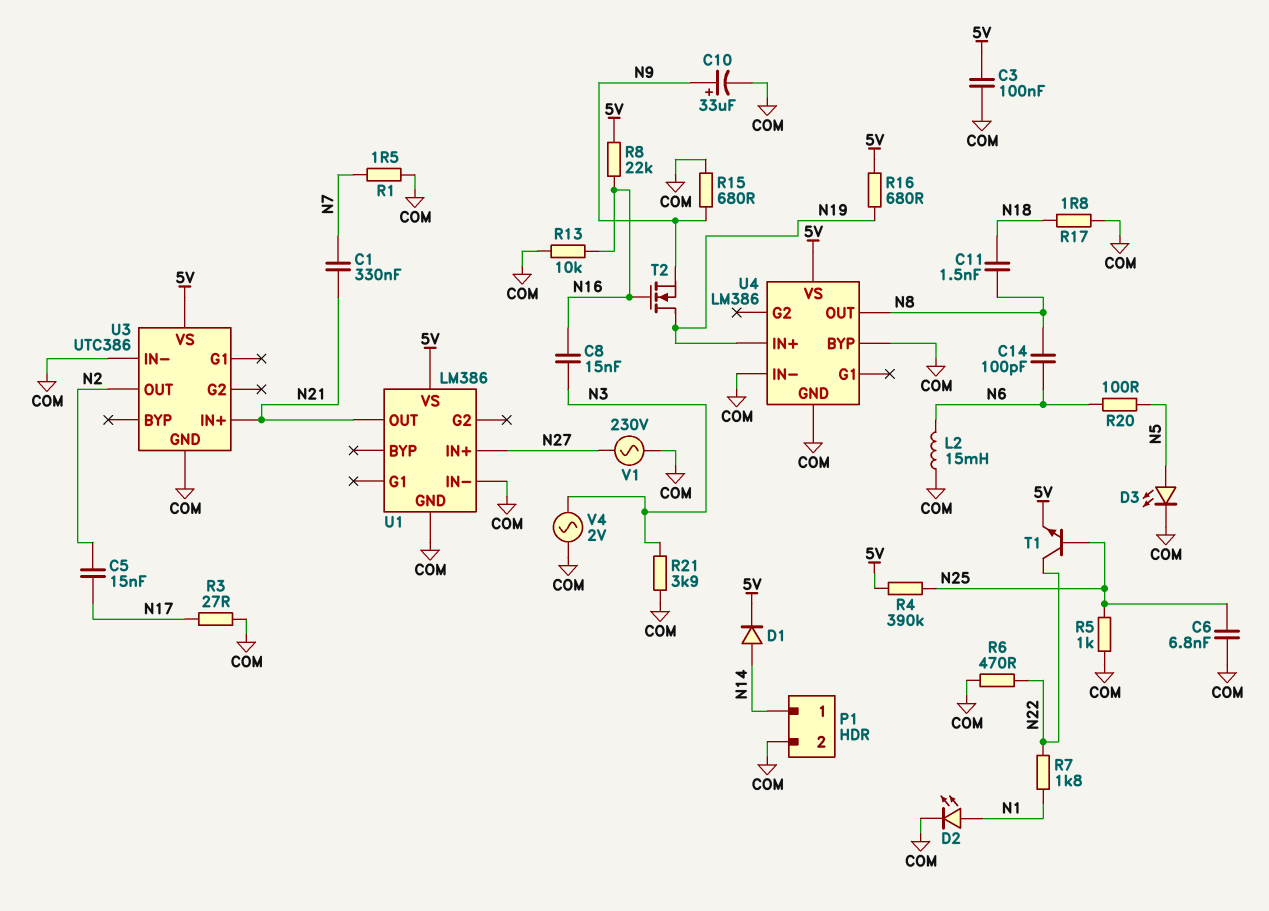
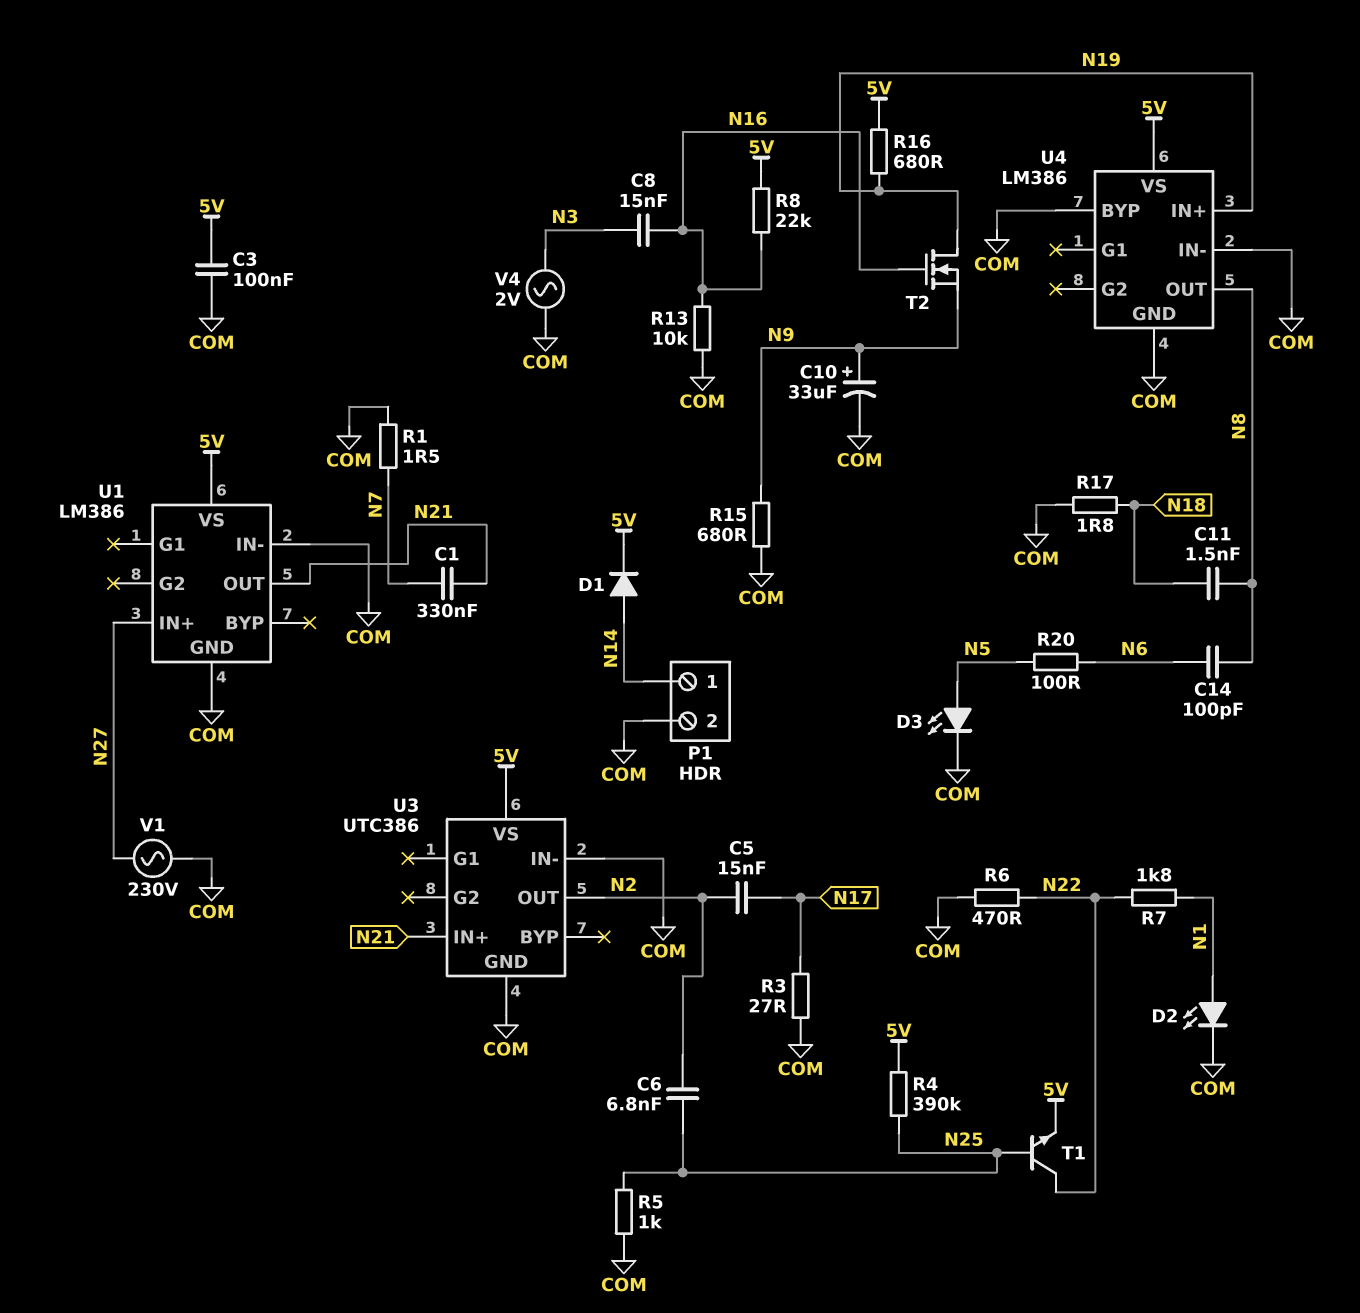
C6: 6.8nF (COM, N25) -> 6.8nF (N2, N25)
L2: 15mH (COM, N6) -> none
R21: 3.9k (COM, N3) -> none

